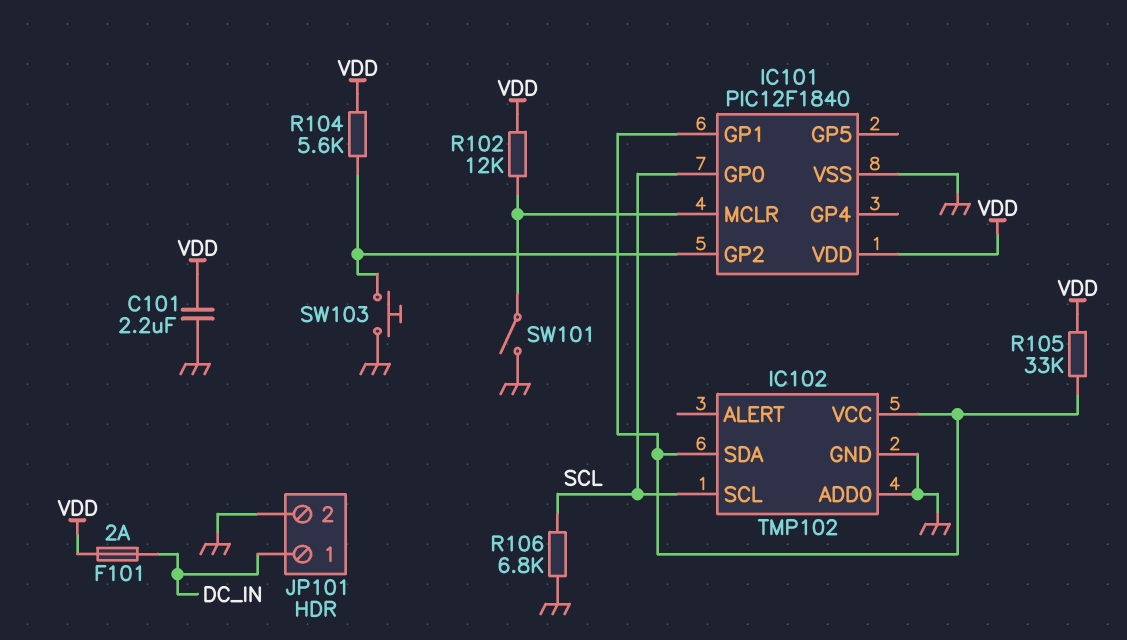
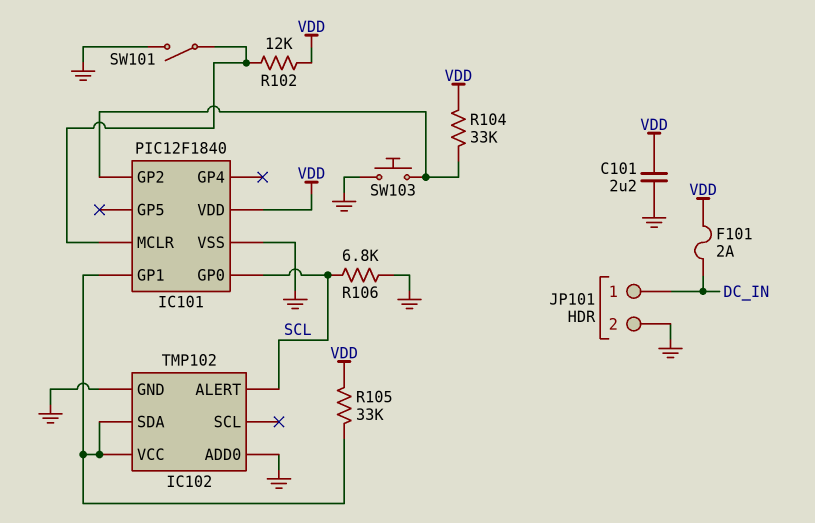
IC102 pin ALERT: none -> SCL
IC102 pin SCL: SCL -> none
R104: 5.6k (IC101/GP2, VDD) -> 33k (IC101/GP2, VDD)

